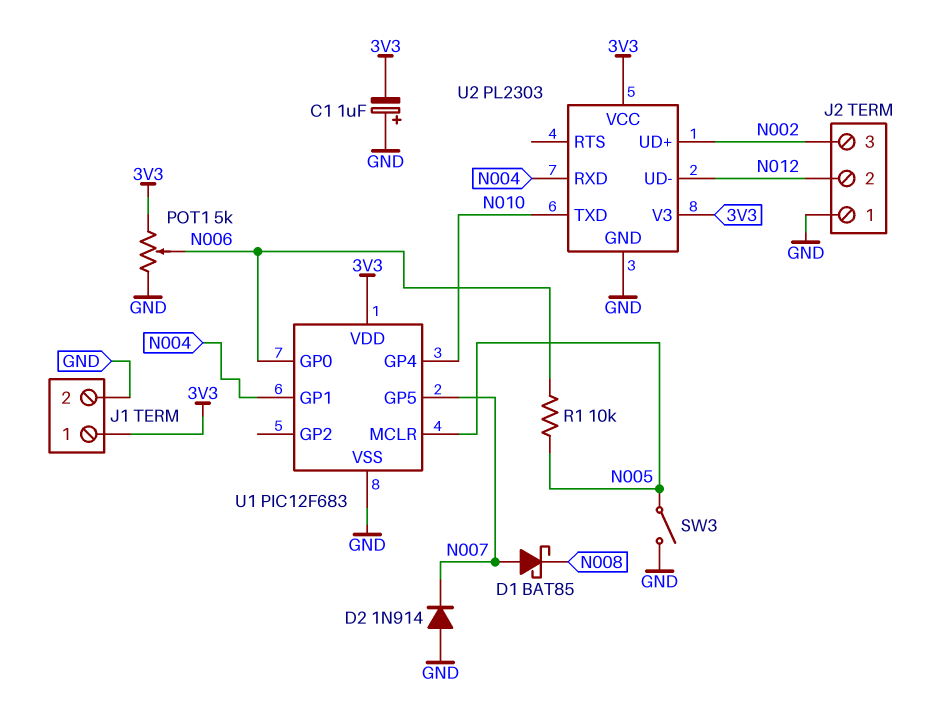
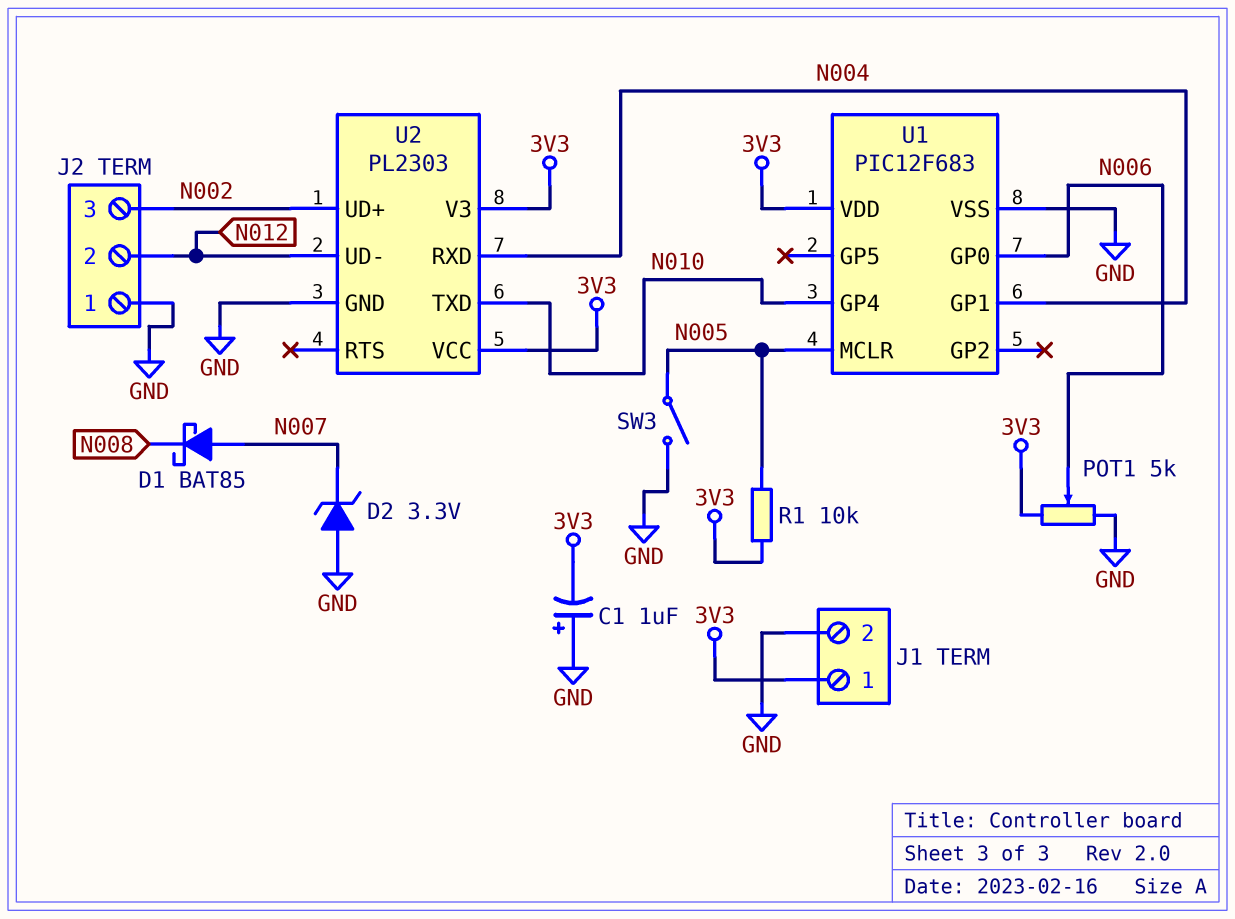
D2: diode 1N914 (A GND, K N007) -> zener 3.3V (A GND, K N007)
R1: 10k (N005, N006) -> 10k (3V3, N005)
U1 pin GP5: N007 -> none

